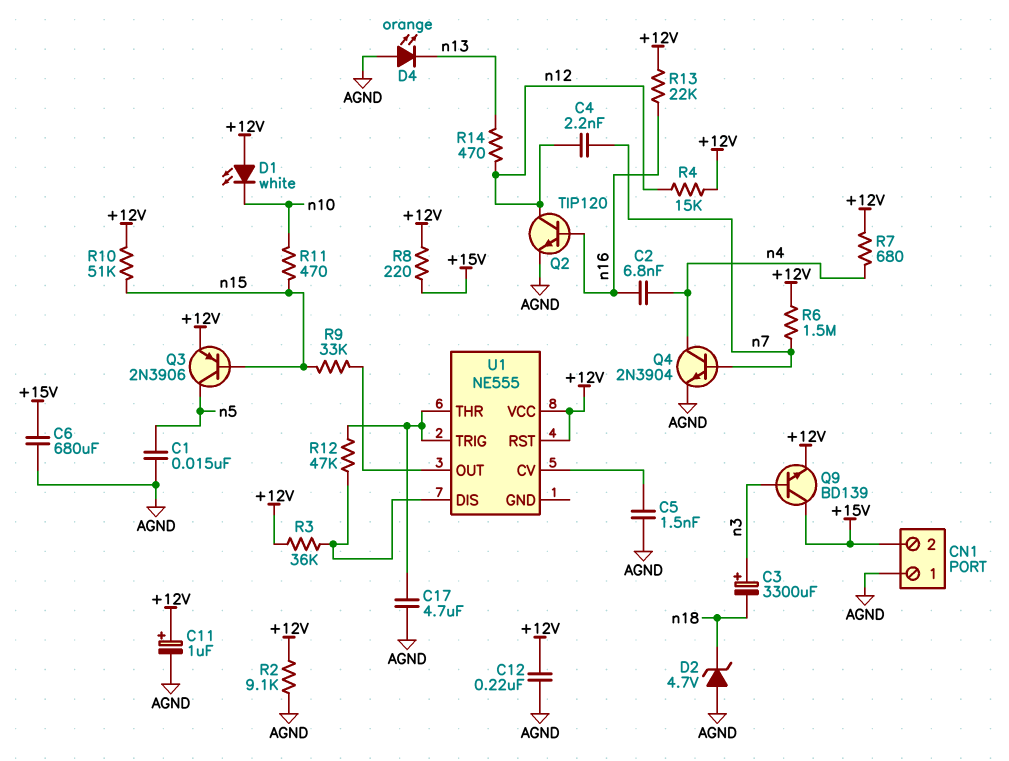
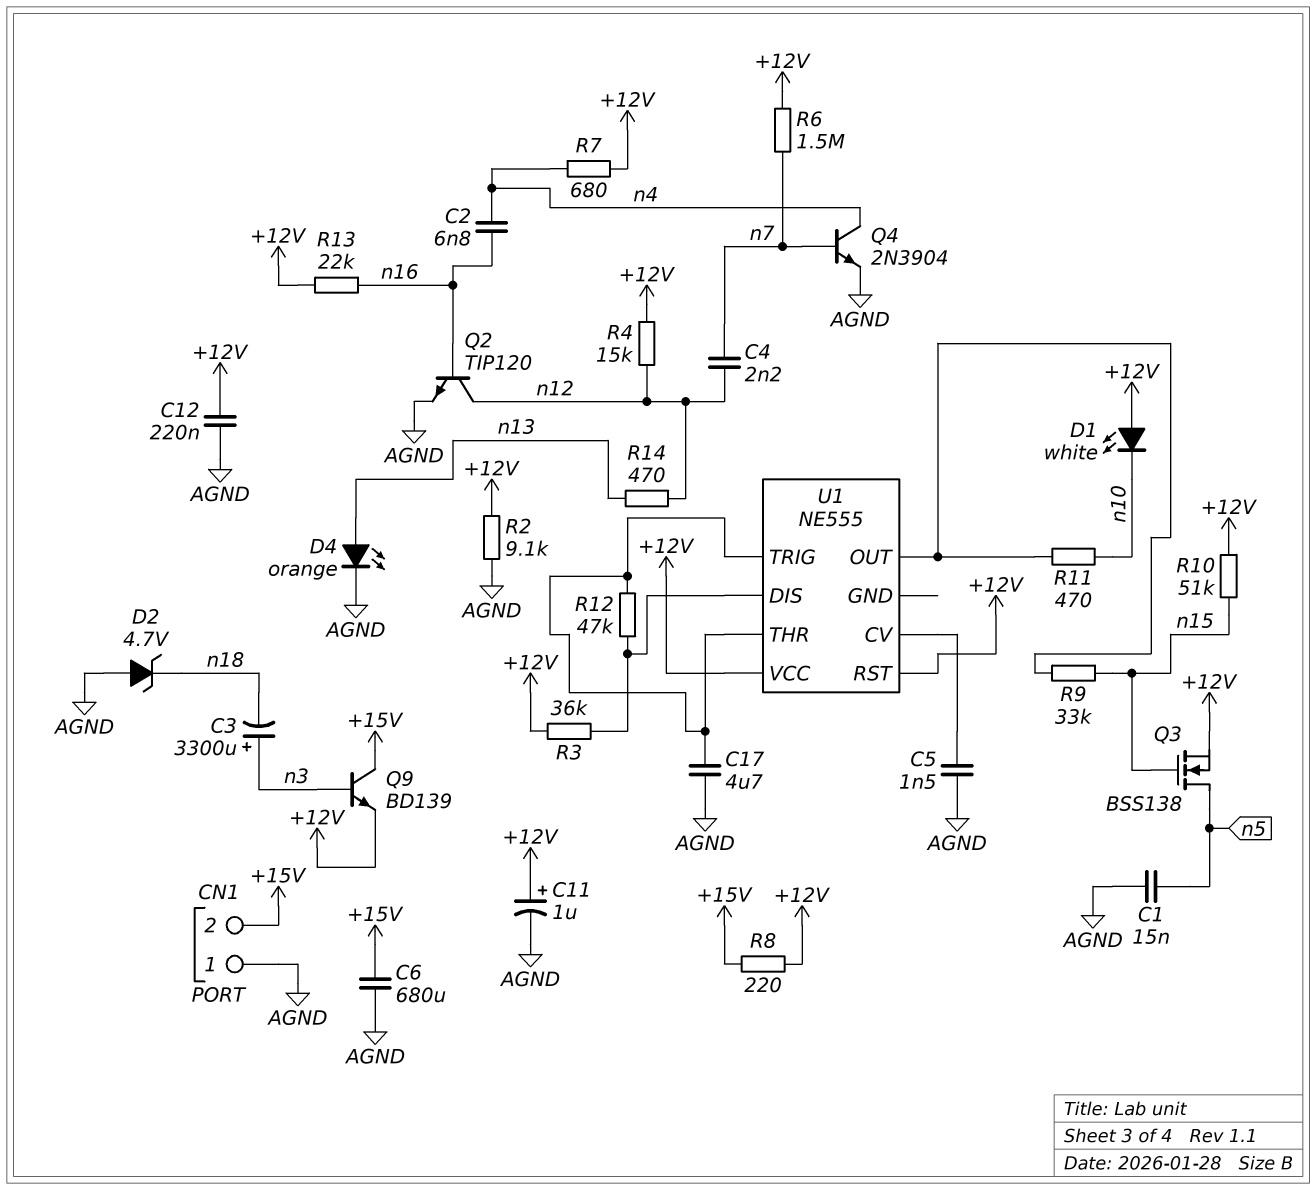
D4: LED orange (A AGND, K n13) -> LED orange (A n13, K AGND)
Q3: PNP 2N3906 (B n15, C n5, E +12V) -> NMOS BSS138 (G n15, D n5, S +12V)
R11: 470 (n10, n15) -> 470 (U1/OUT, n10)

